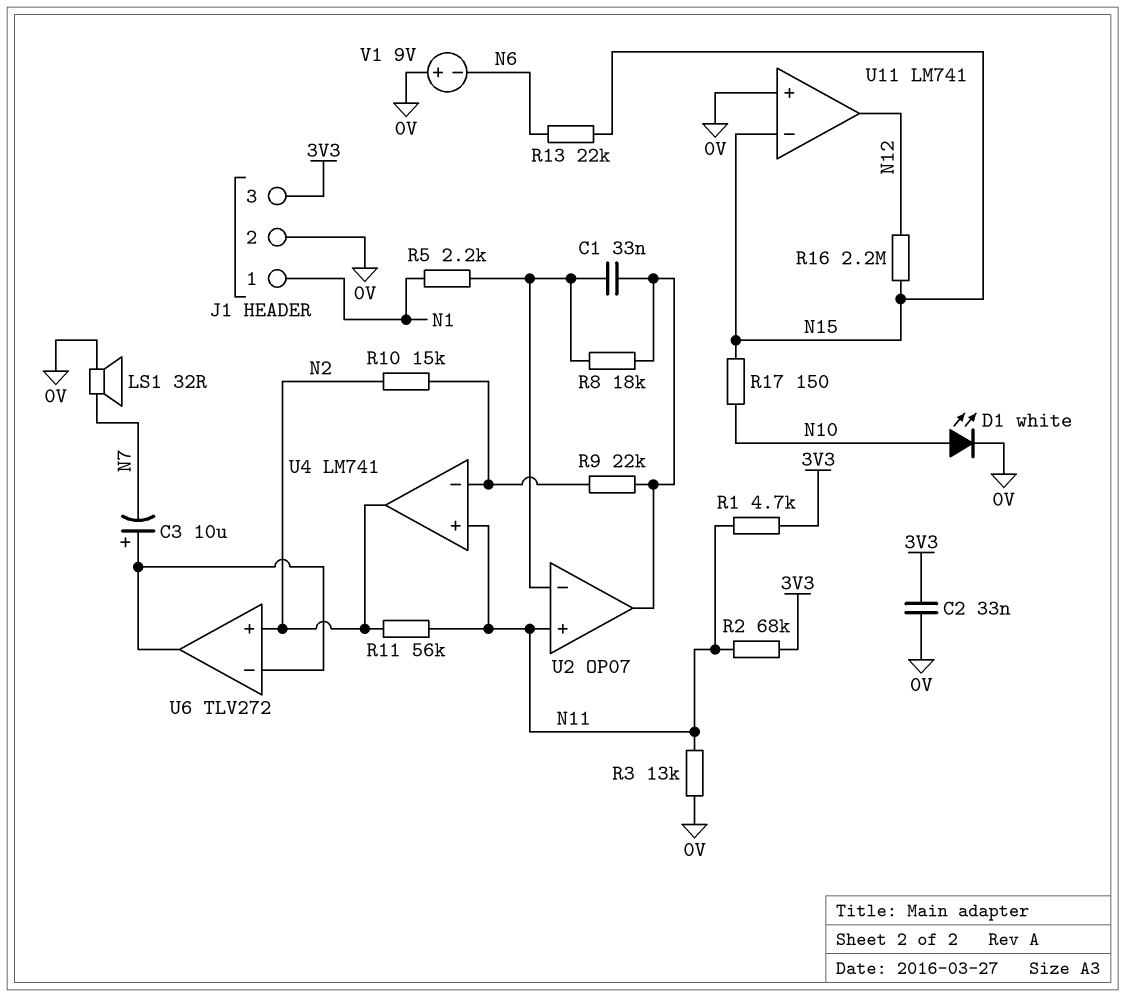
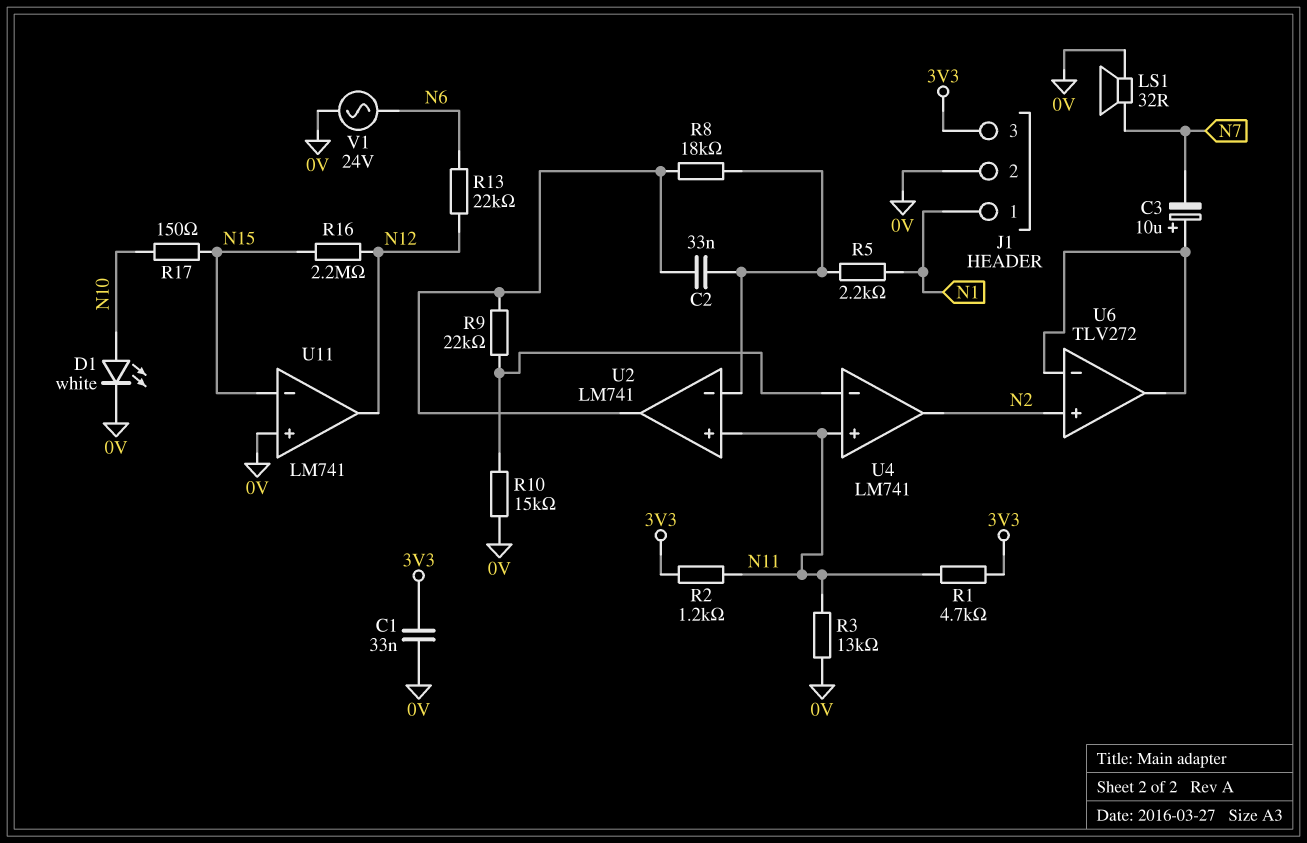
C1: 33nF (U2/in-, U2/out) -> 33nF (0V, 3V3)
C2: 33nF (0V, 3V3) -> 33nF (U2/in-, U2/out)
R2: 68k (3V3, N11) -> 1.2k (3V3, N11)
R10: 15k (N2, U4/in-) -> 15k (0V, U4/in-)
R11: 56k (N2, N11) -> none
R13: 22k (N6, N15) -> 22k (N6, N12)
U2: OP07 -> LM741
V1: 9V (plus 0V, minus N6) -> AC 24V (0V, N6)

